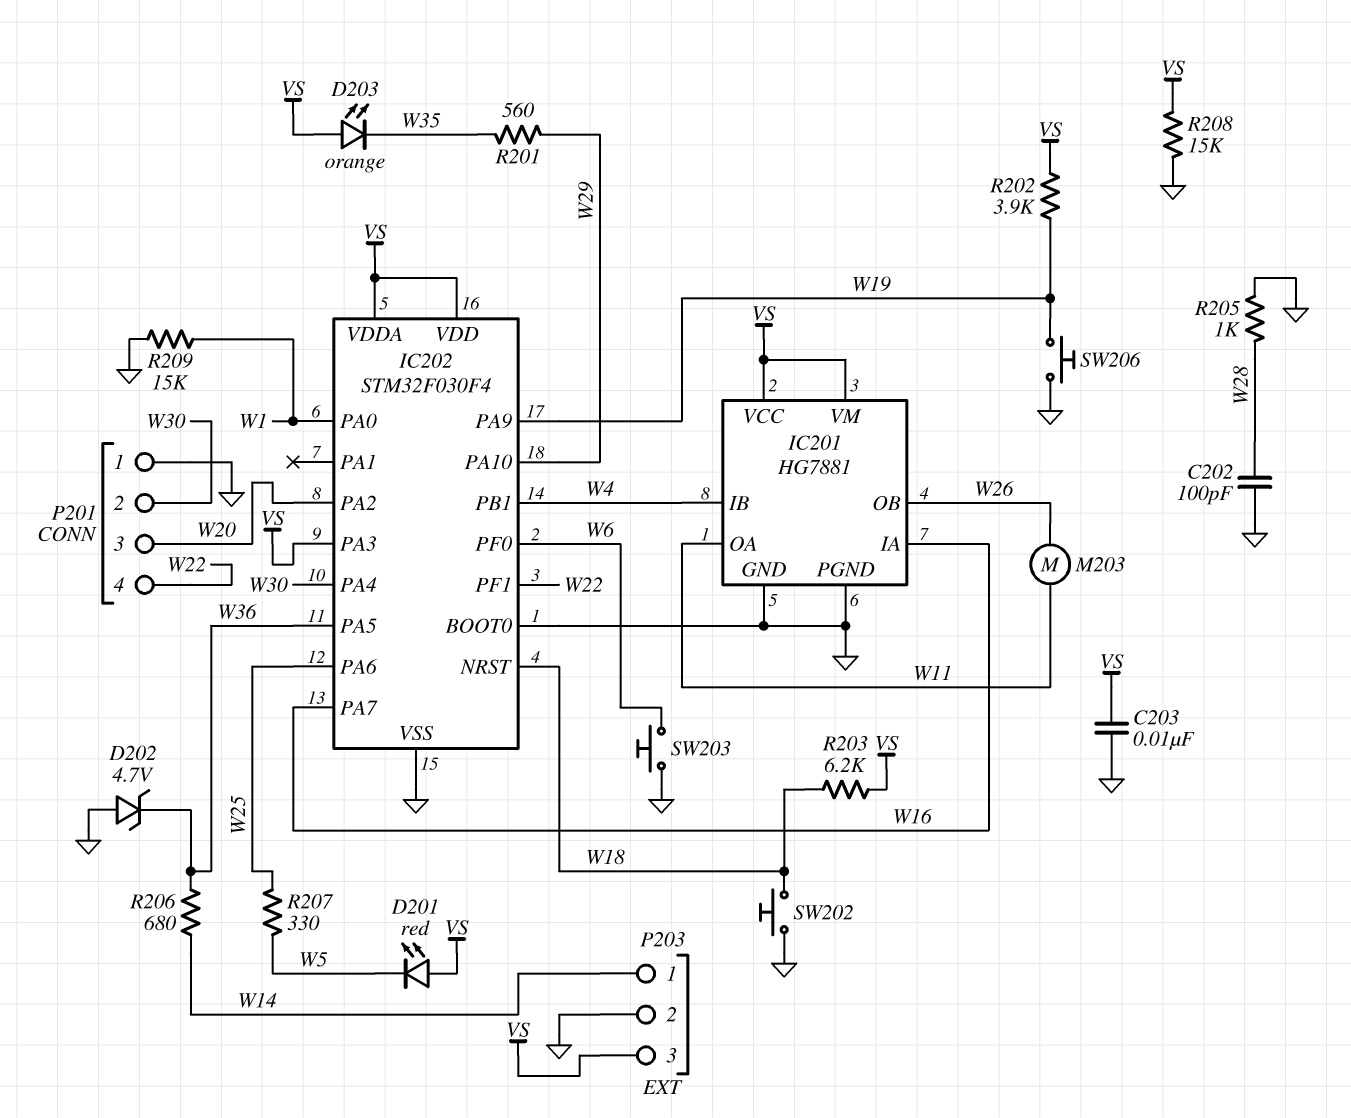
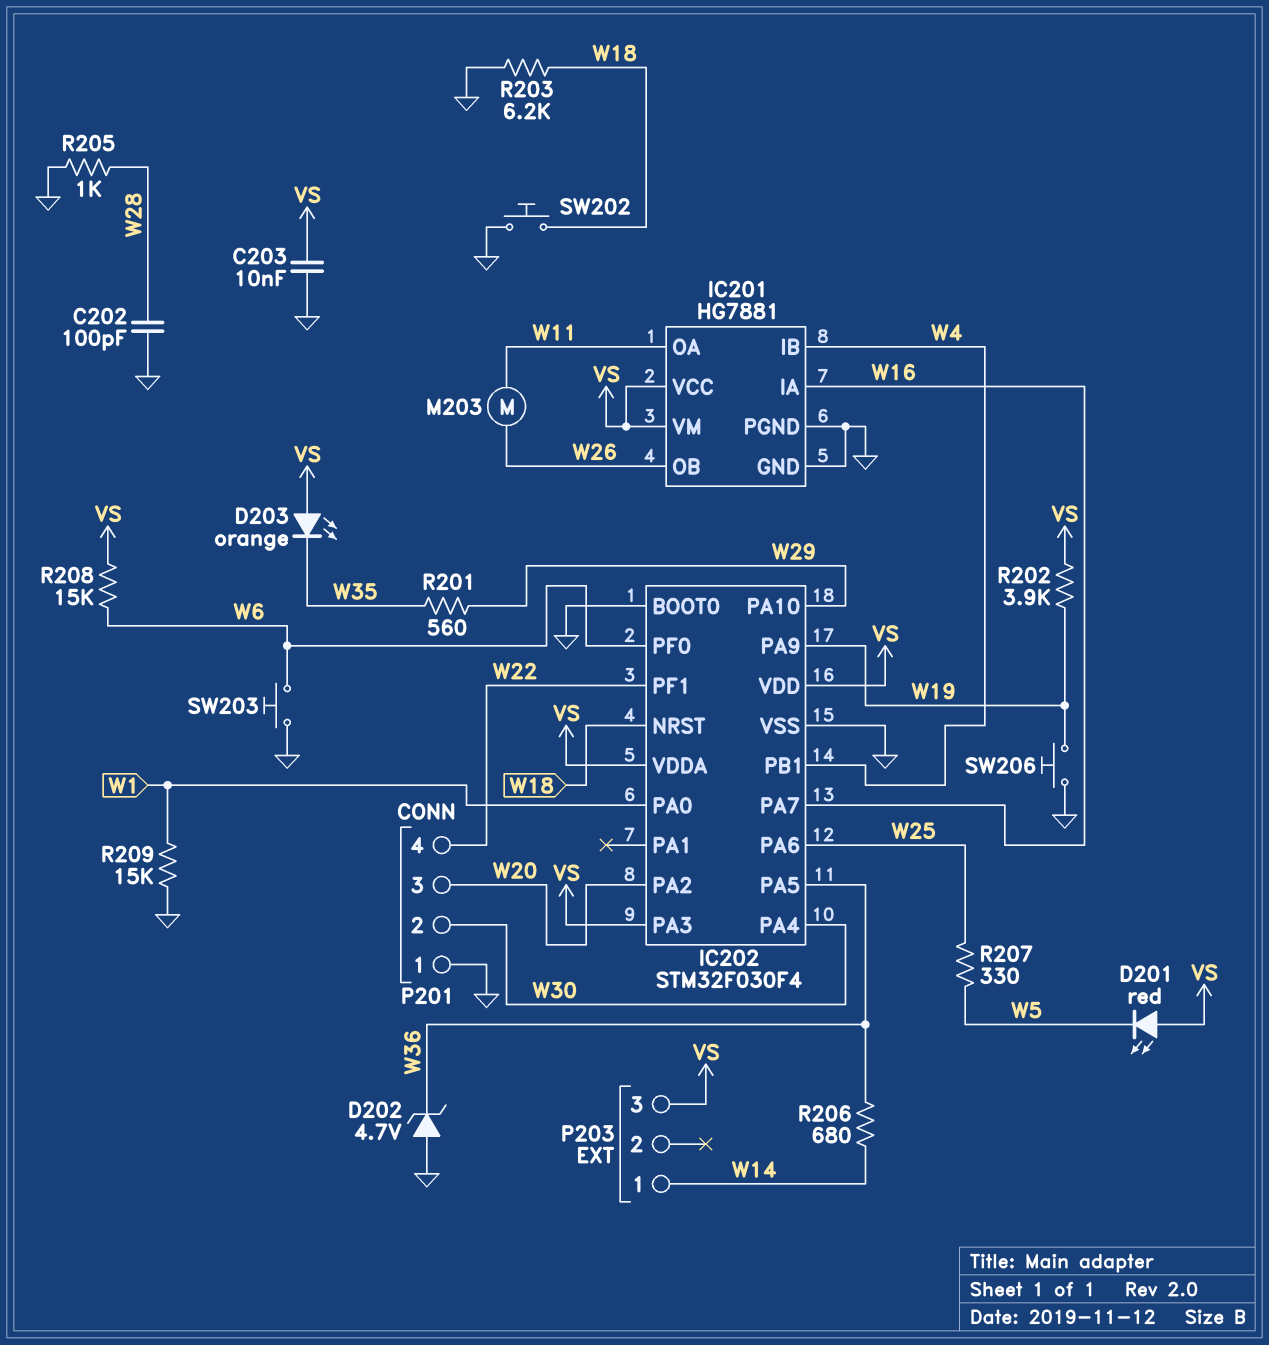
P203 pin 2: GND -> none
R203: 6.2k (VS, W18) -> 6.2k (GND, W18)
R208: 15k (GND, VS) -> 15k (VS, W6)

